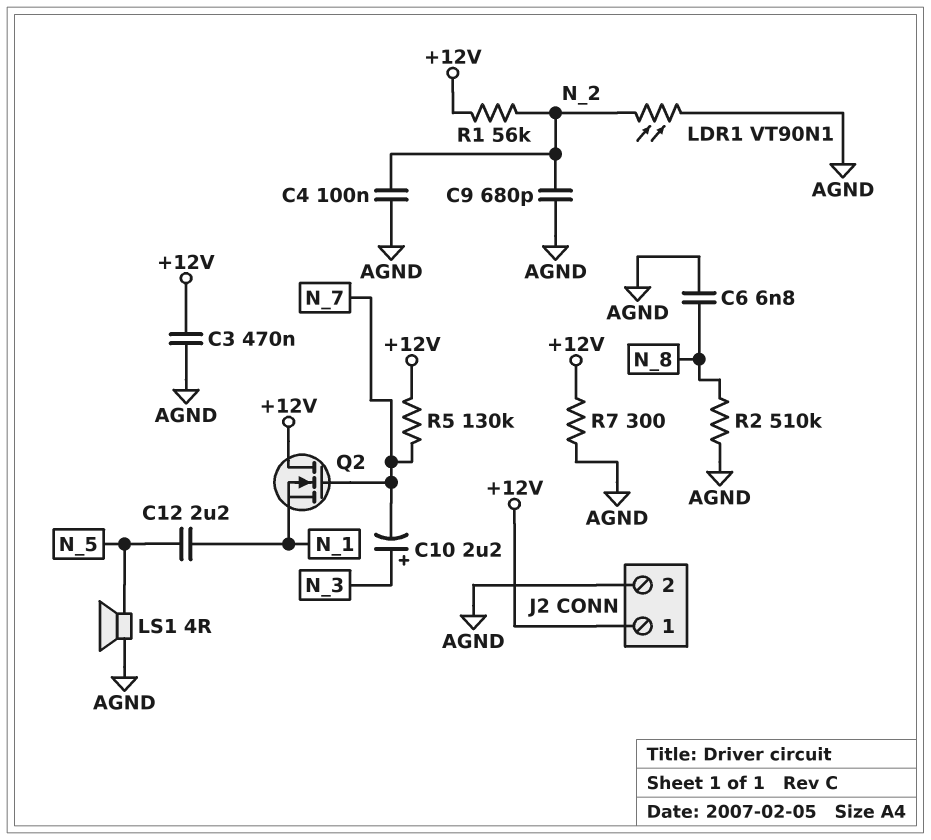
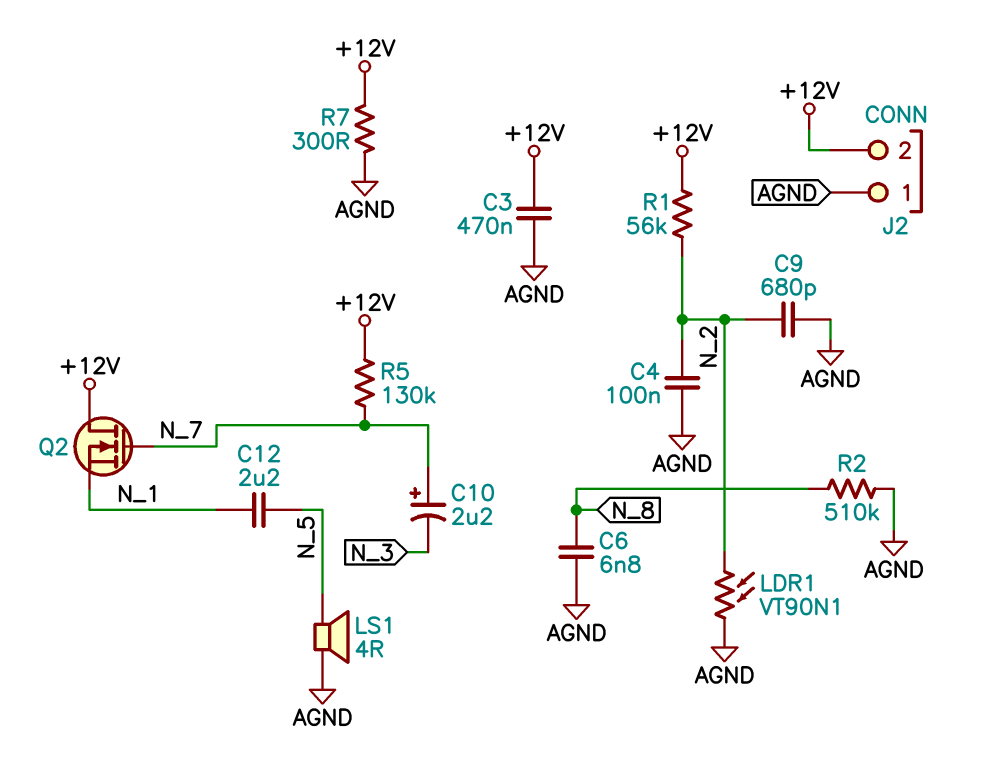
C10: 2.2uF (plus N_3, minus N_7) -> 2.2uF (plus N_7, minus N_3)
J2 pin 1: +12V -> AGND
J2 pin 2: AGND -> +12V

